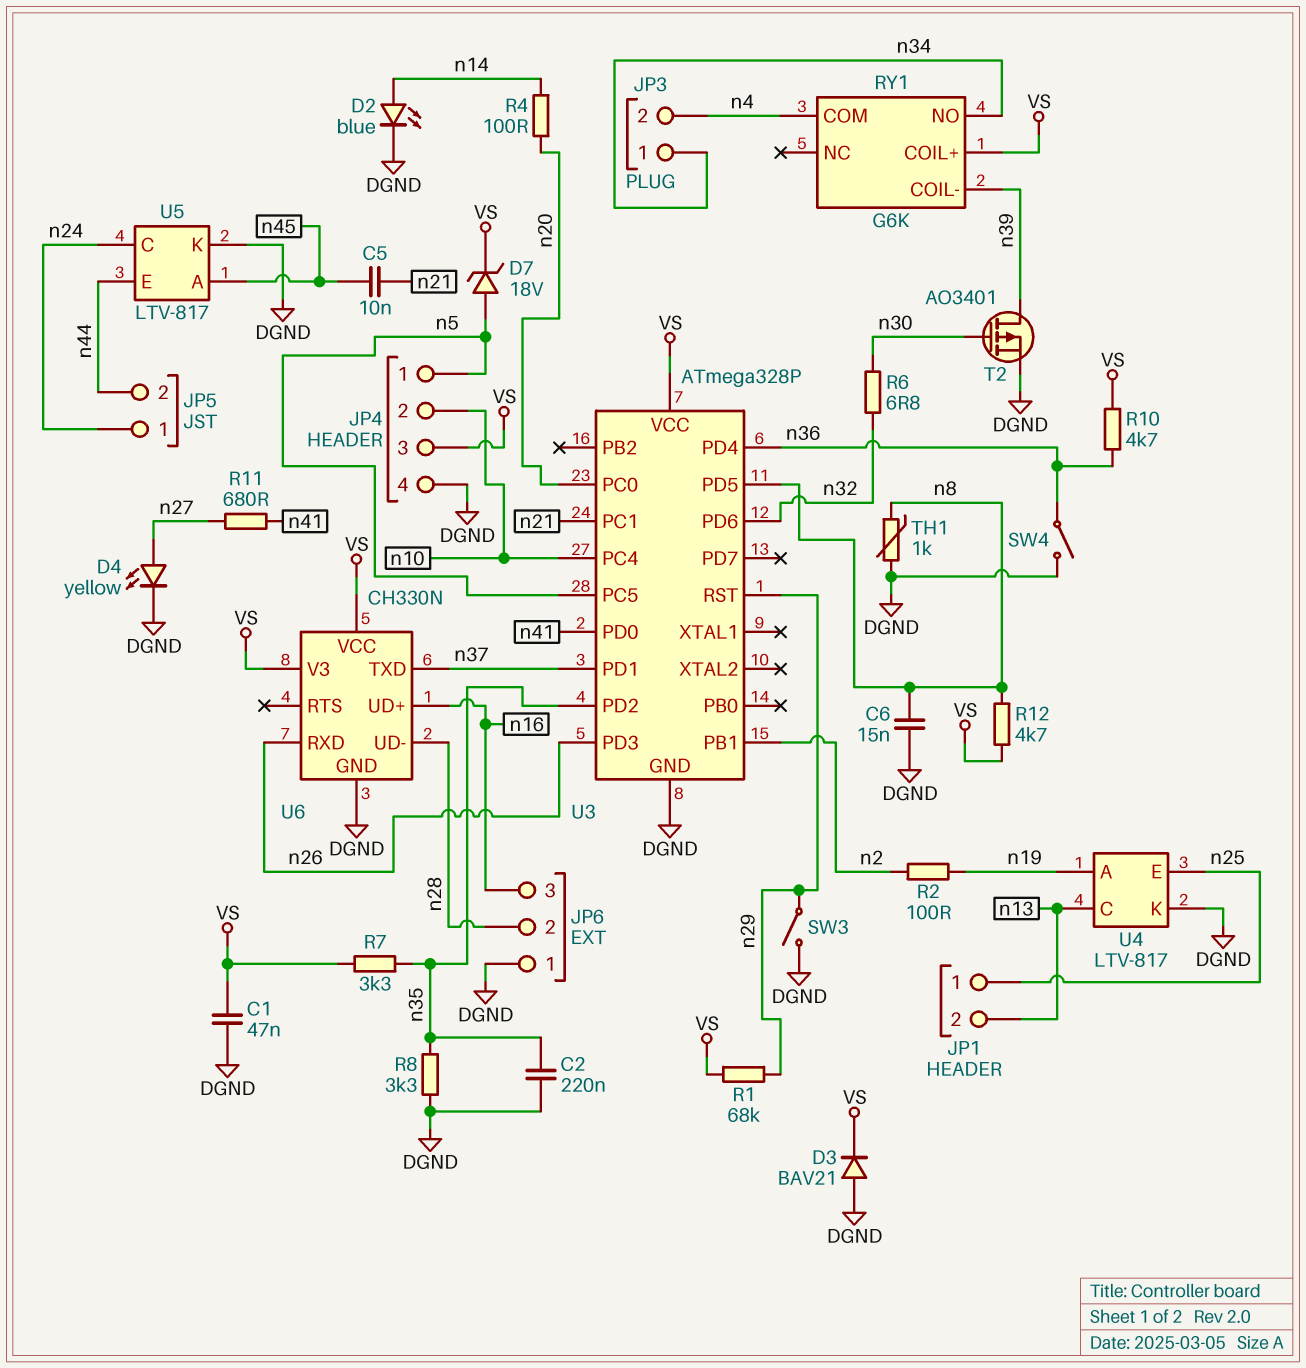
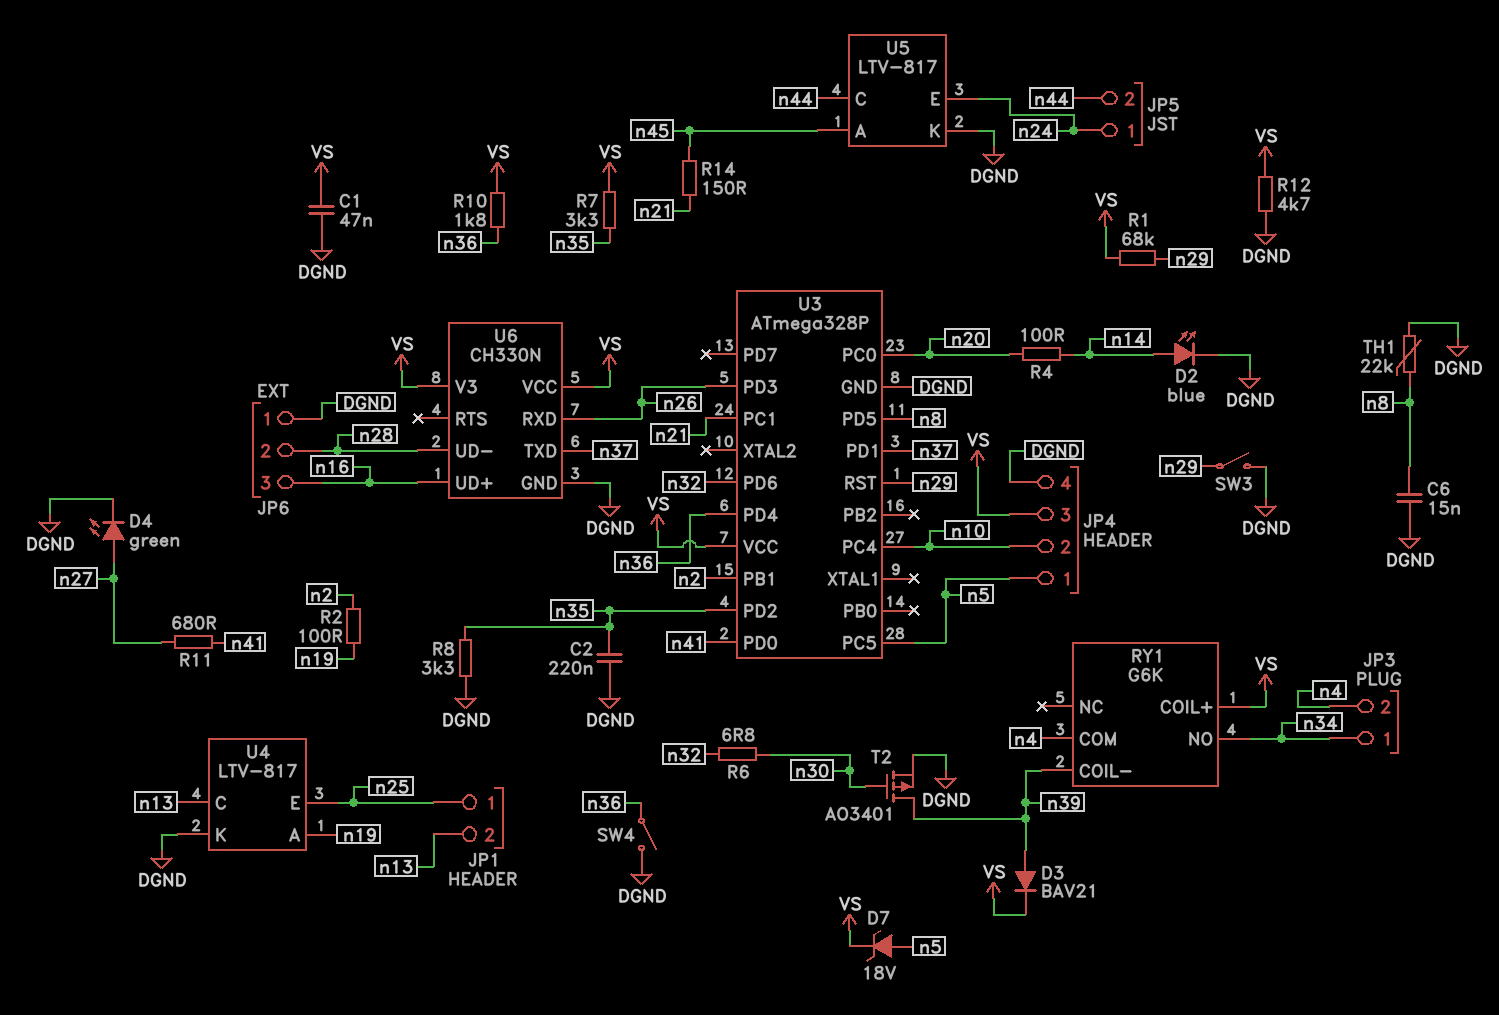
C5: 10nF (n21, n45) -> none
D3: diode BAV21 (A DGND, K VS) -> diode BAV21 (A n39, K VS)
D4: LED yellow (A n27, K DGND) -> LED green (A n27, K DGND)
R10: 4.7k (VS, n36) -> 1.8k (VS, n36)
R12: 4.7k (VS, n8) -> 4.7k (DGND, VS)
R14: none -> 150 (n21, n45)
TH1: 1k (DGND, n8) -> 22k (DGND, n8)
U5 pin C: n24 -> n44
U5 pin E: n44 -> n24

